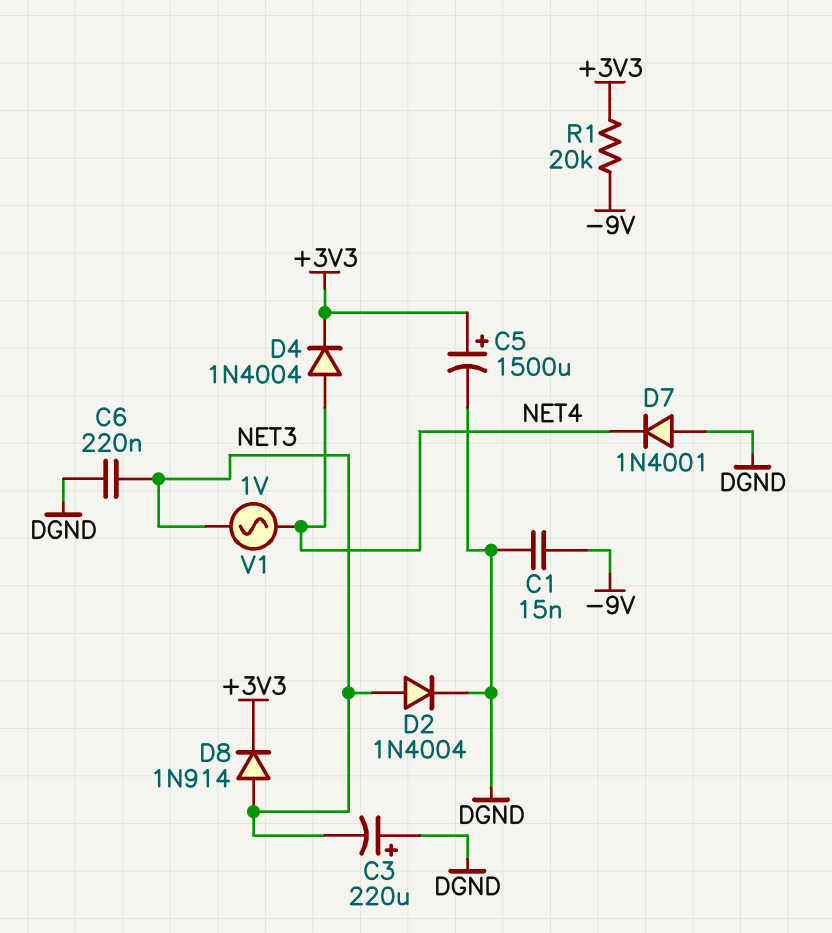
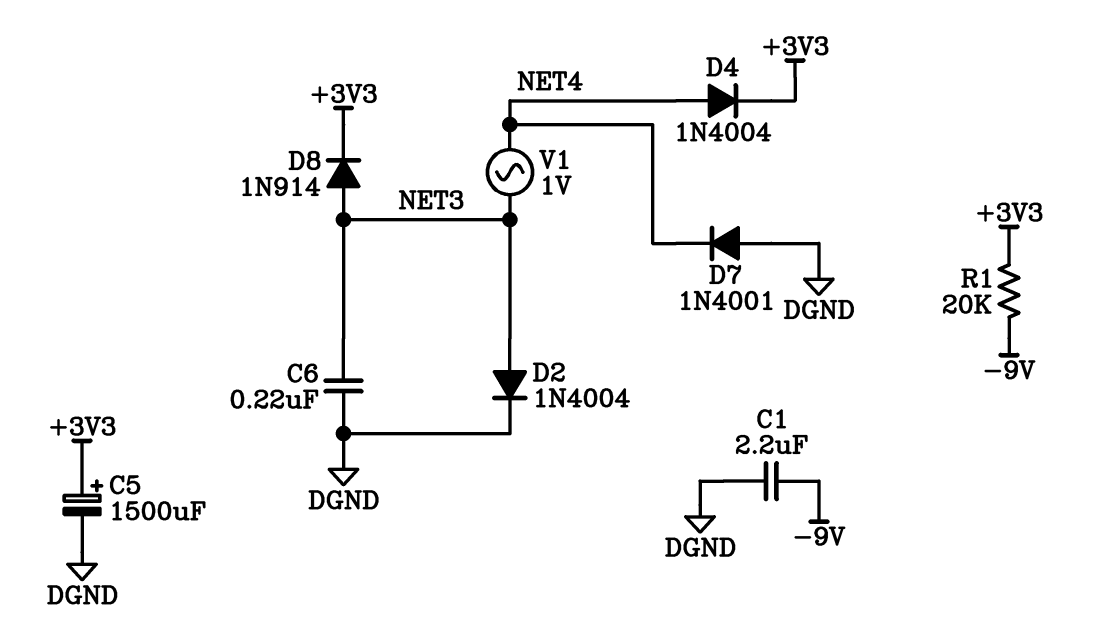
C1: 15nF (-9V, DGND) -> 2.2uF (-9V, DGND)
C3: 220uF (plus DGND, minus NET3) -> none

